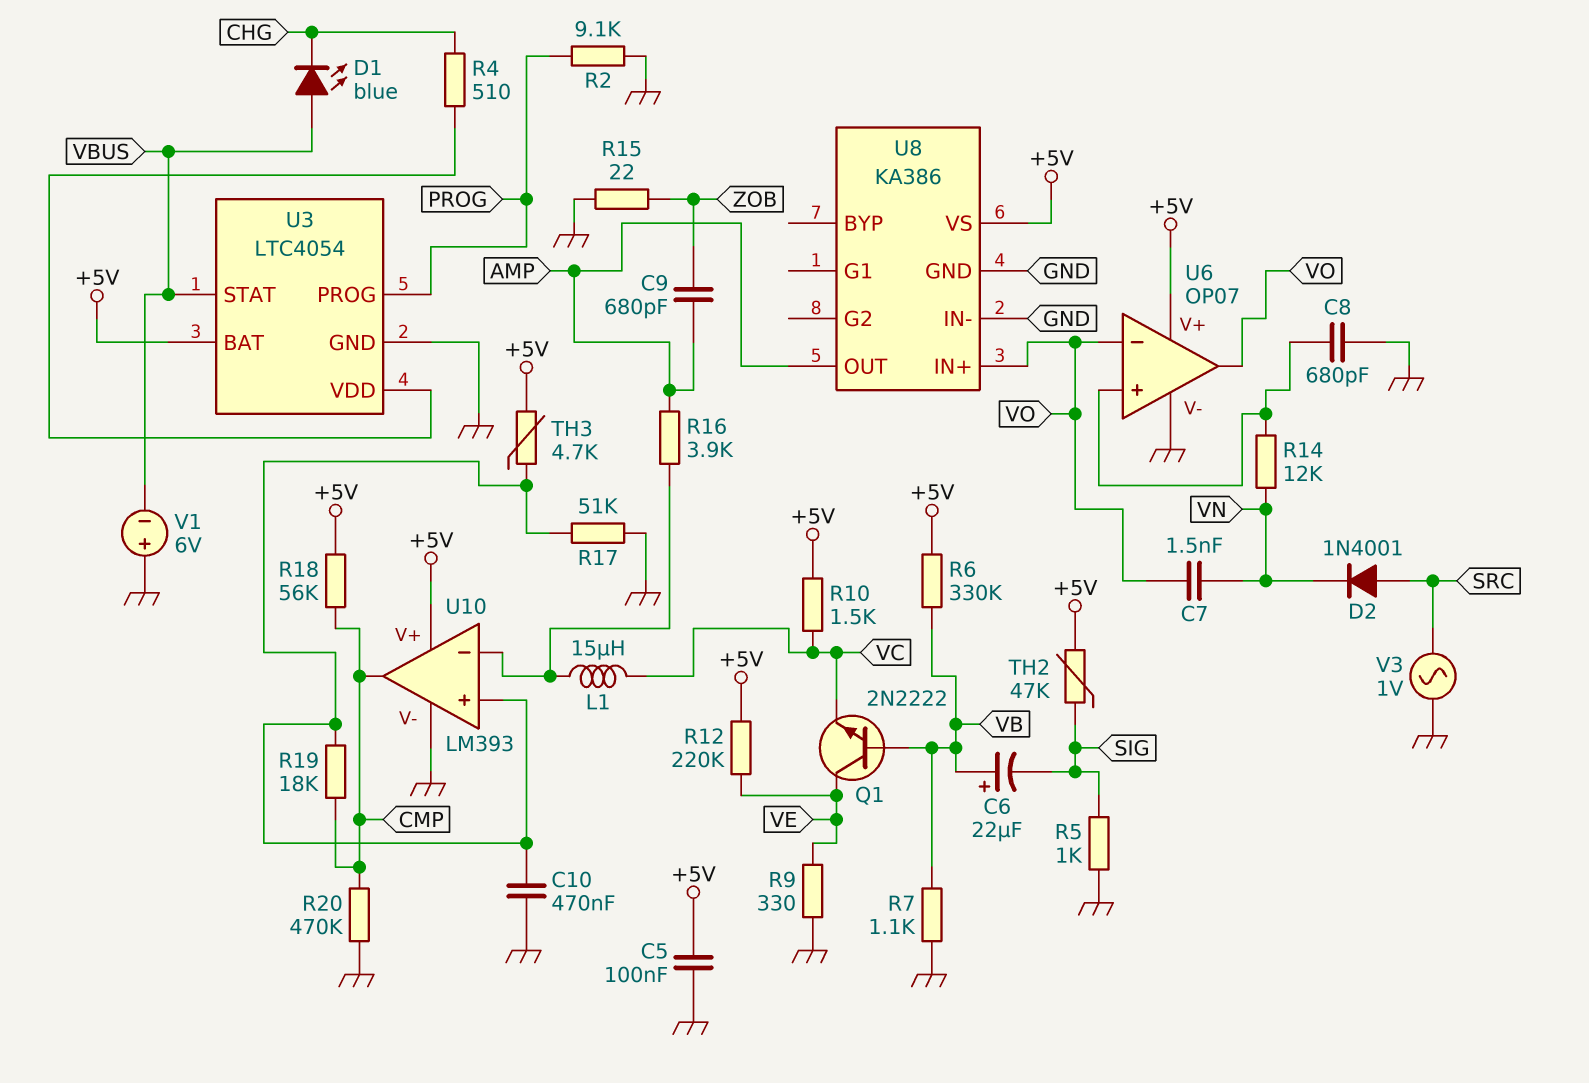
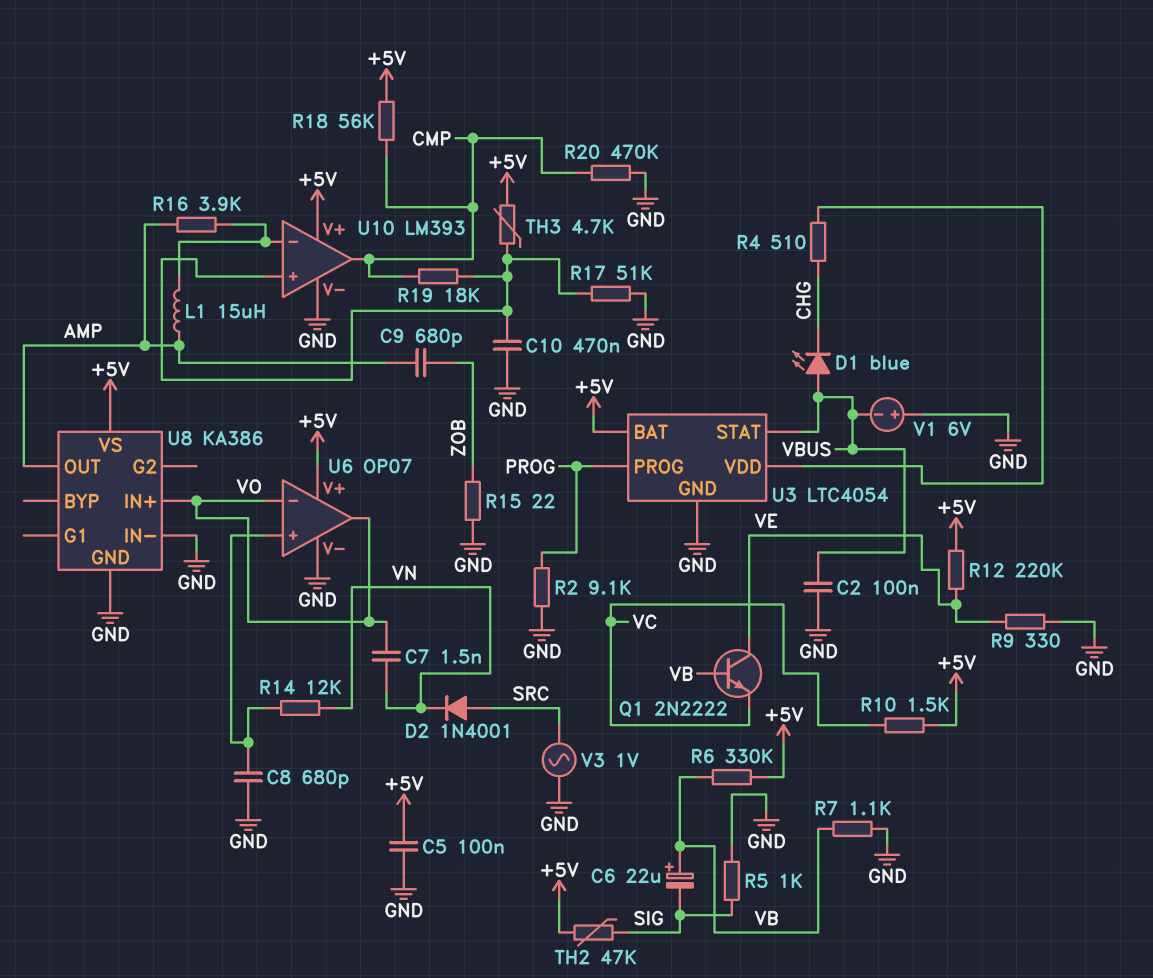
C2: none -> 100nF (GND, VBUS)
L1: 15uH (U10/in-, VC) -> 15uH (AMP, U10/in-)

